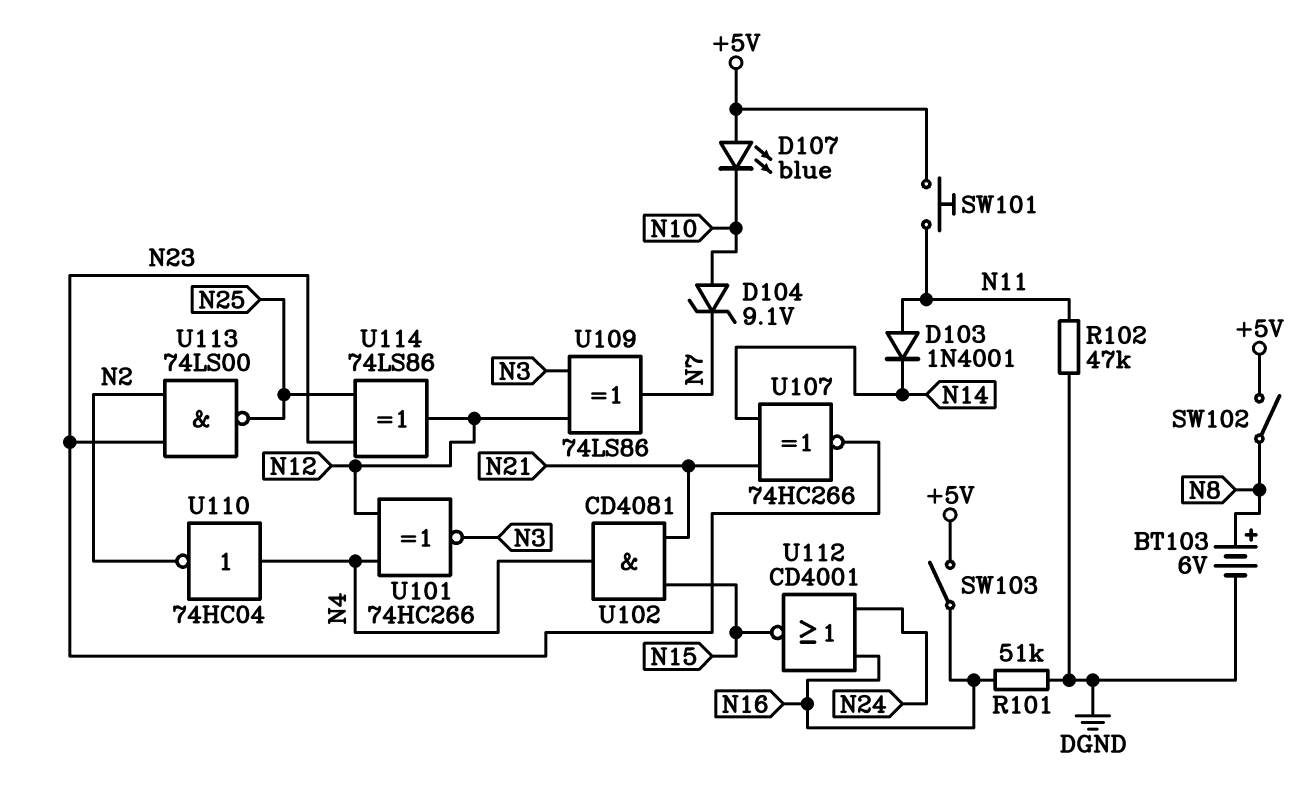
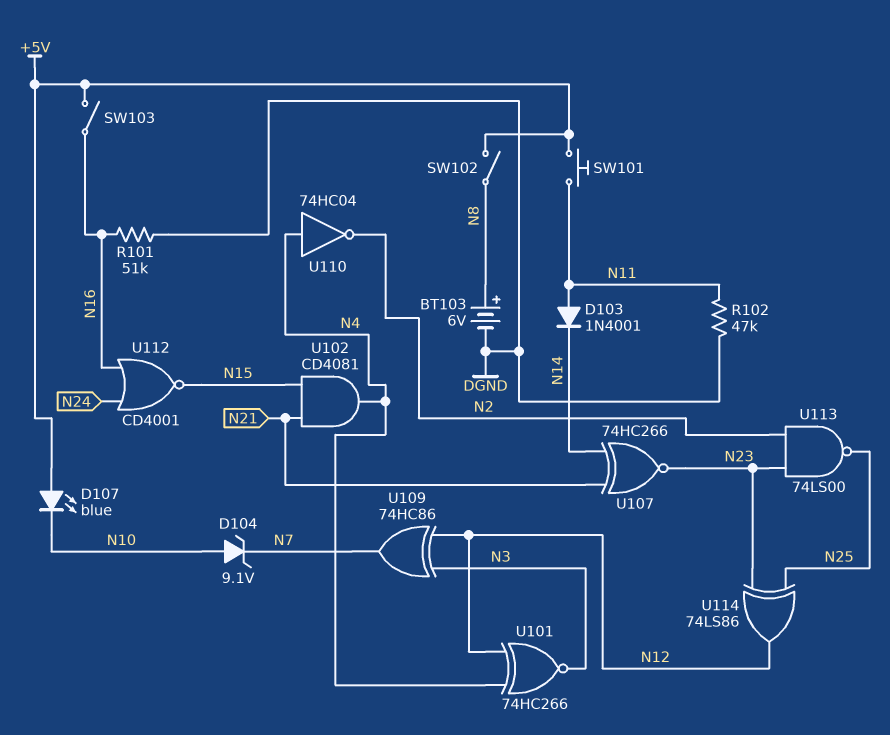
U109: XOR 74LS86 (in N3, in N12, out N7) -> XOR 74HC86 (in N3, in N12, out N7)

